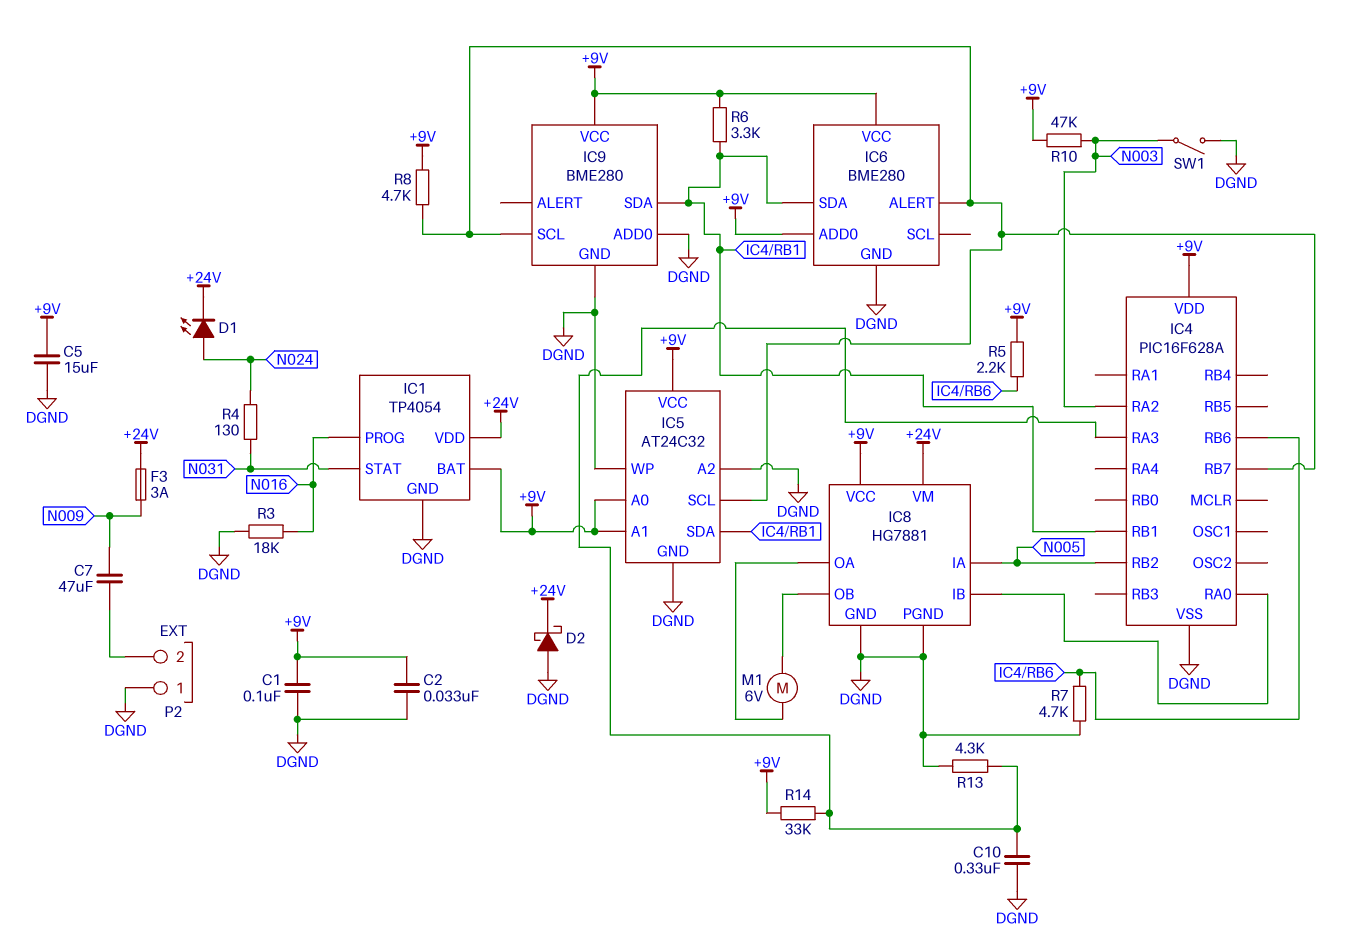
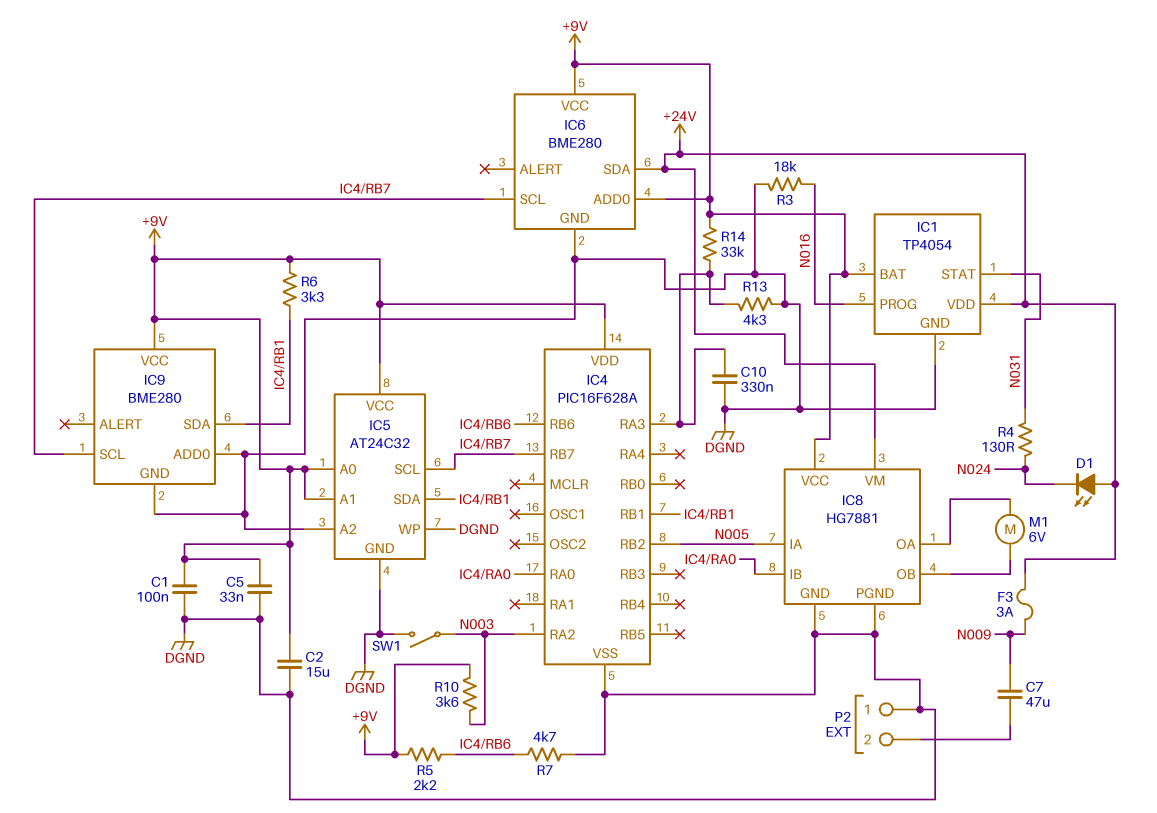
C2: 33nF (+9V, DGND) -> 15uF (+9V, DGND)
C5: 15uF (+9V, DGND) -> 33nF (+9V, DGND)
D1: LED (A N024, K +24V) -> LED (A +24V, K N024)
D2: schottky (A DGND, K +24V) -> none
IC6 pin ALERT: IC4/RB7 -> none
IC6 pin SCL: none -> IC4/RB7
IC6 pin SDA: IC4/RB1 -> +24V
R8: 4.7k (+9V, IC4/RB7) -> none
R10: 47k (+9V, N003) -> 3.6k (+9V, N003)

